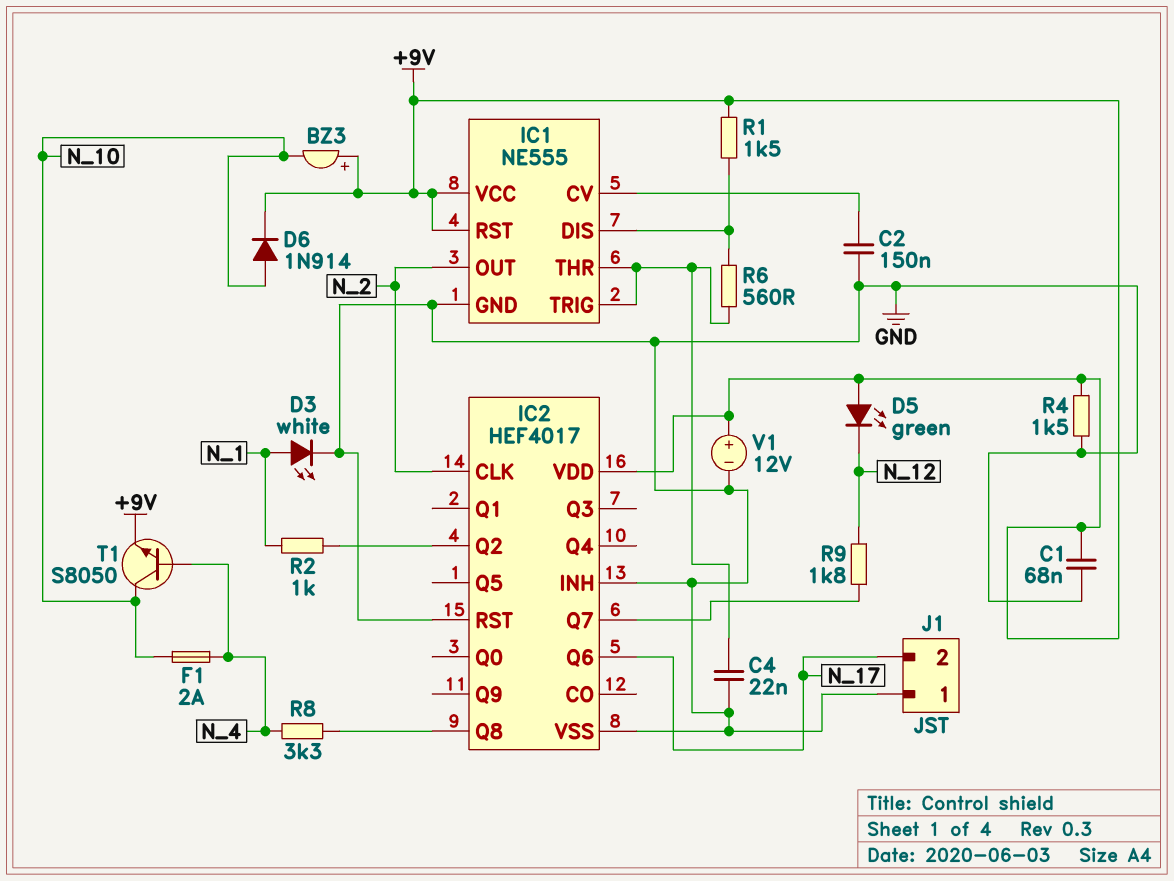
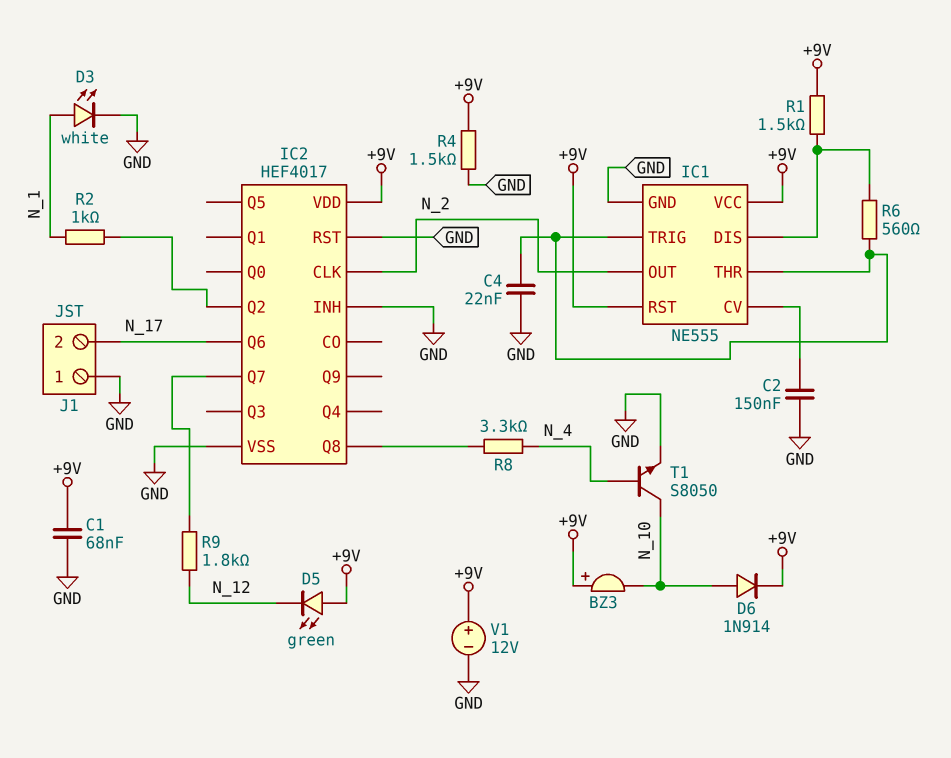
F1: 2A (N_4, N_10) -> none
T1: NPN S8050 (B N_4, C N_10, E +9V) -> NPN S8050 (B N_4, C N_10, E GND)

